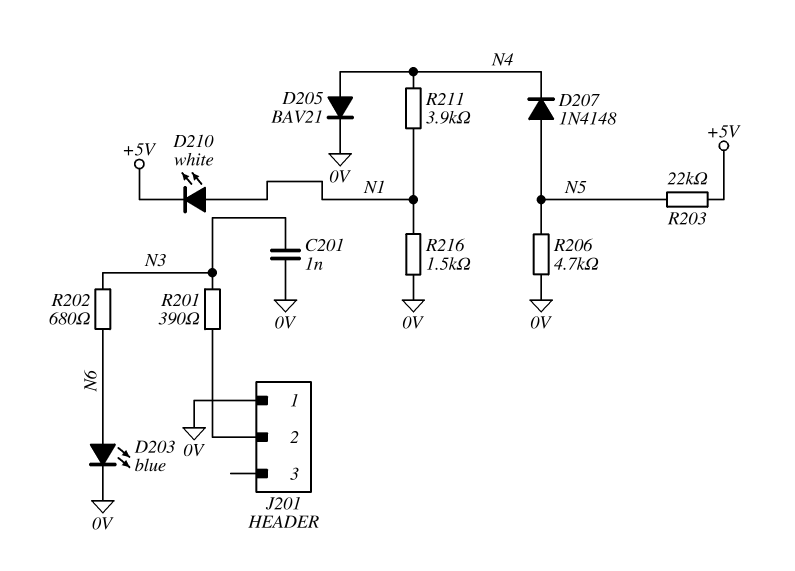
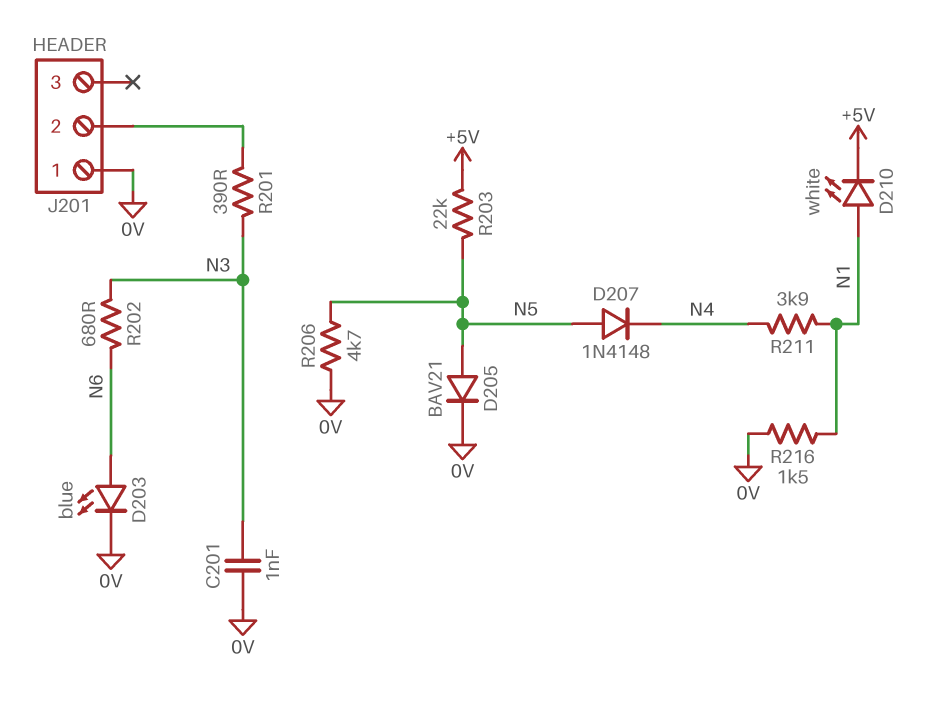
D205: diode BAV21 (A N4, K 0V) -> diode BAV21 (A N5, K 0V)

